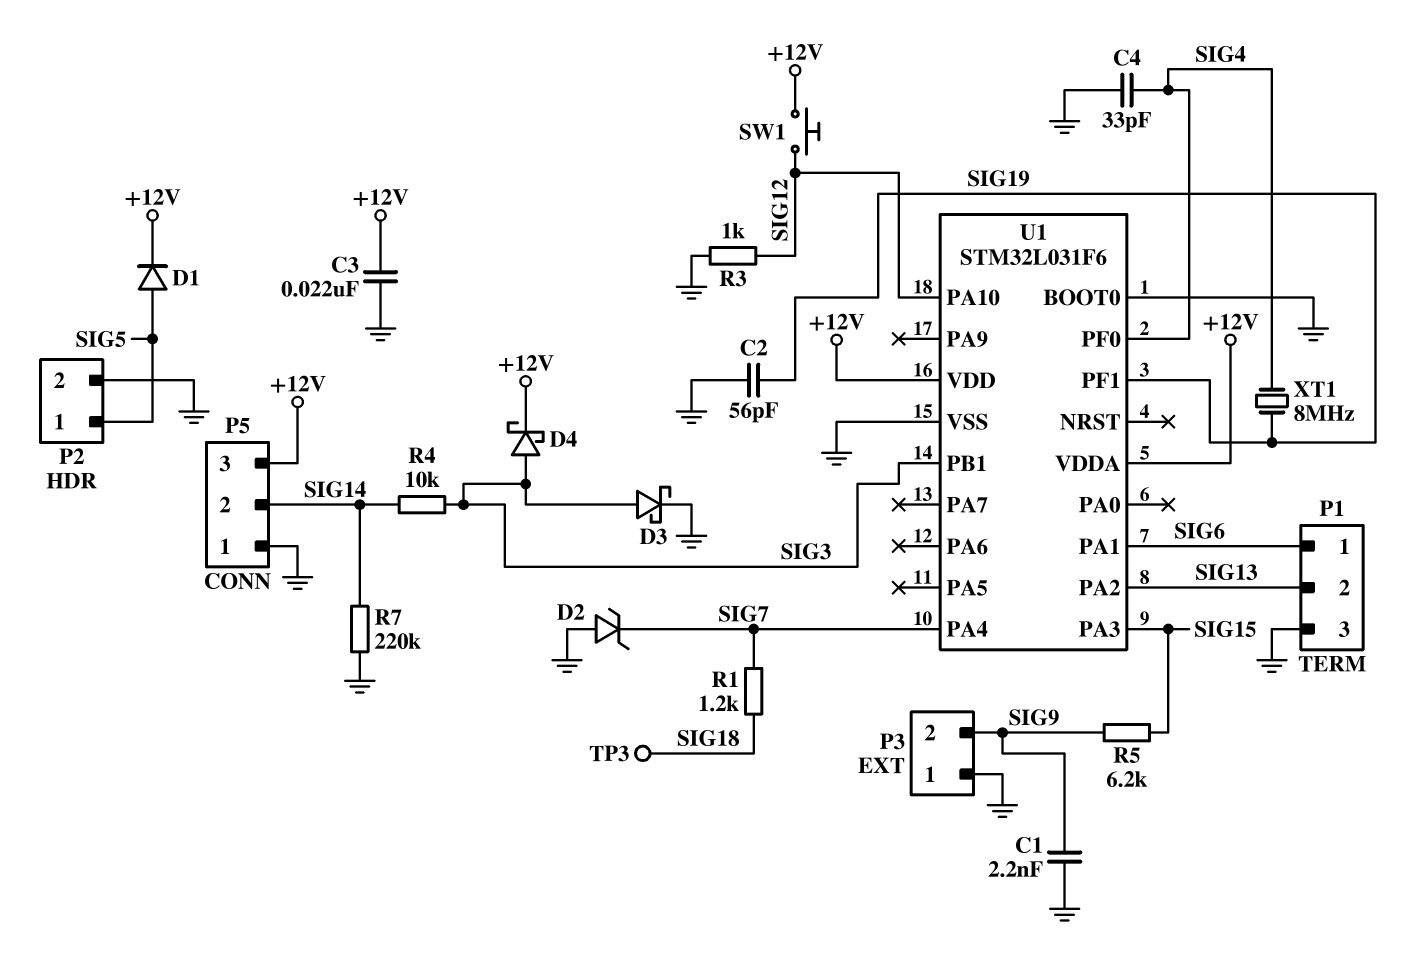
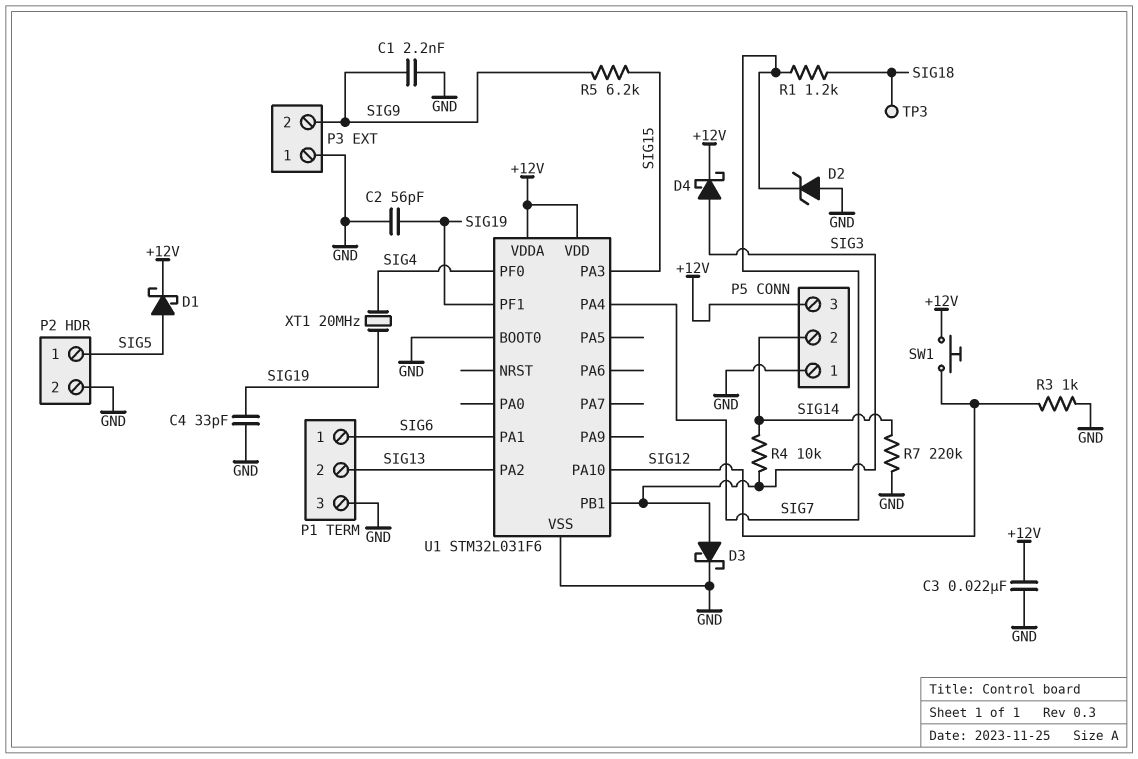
C4: 33pF (GND, SIG4) -> 33pF (GND, SIG19)
D1: diode (A SIG5, K +12V) -> schottky (A SIG5, K +12V)
XT1: 8MHz (SIG4, SIG19) -> 20MHz (SIG4, SIG19)

